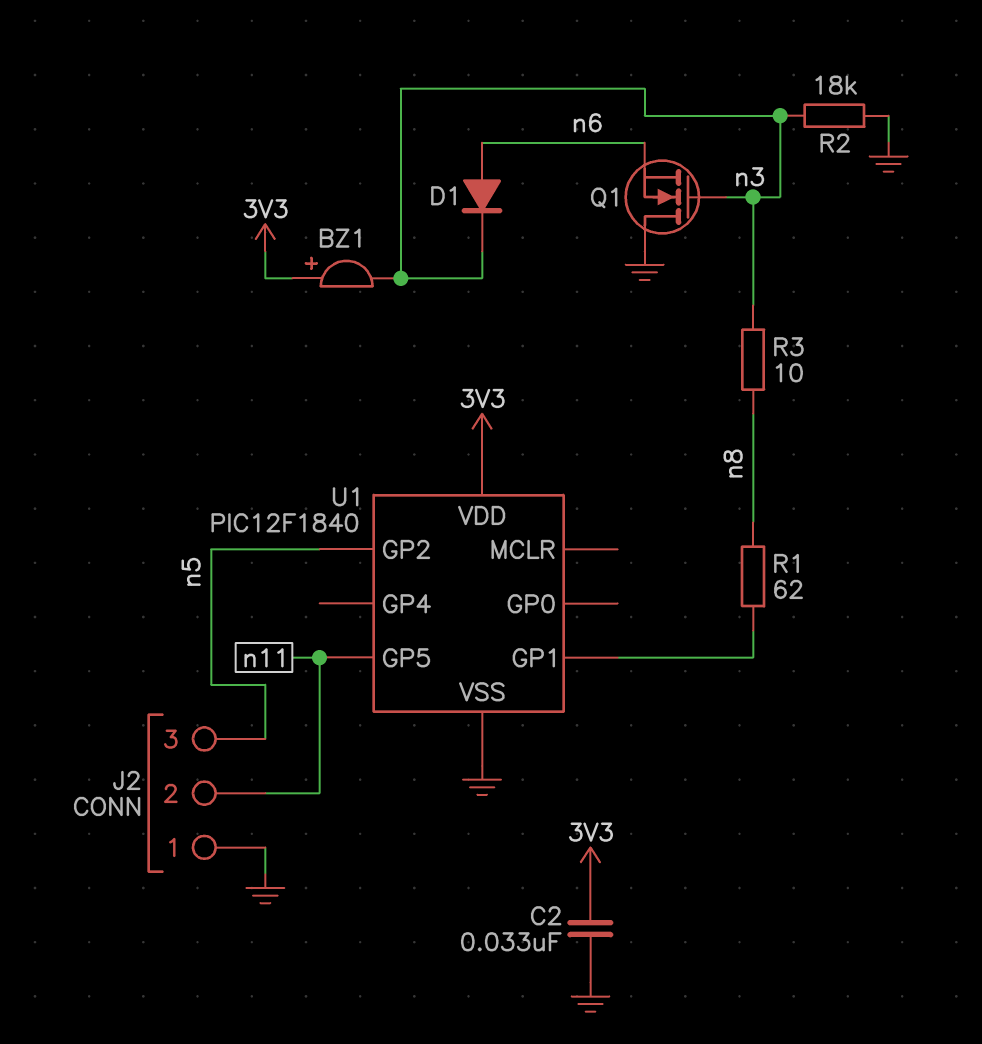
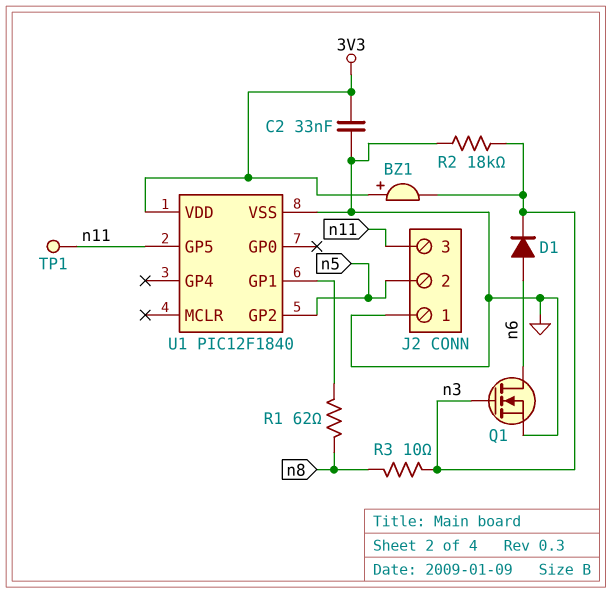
J2 pin 2: n11 -> n5
J2 pin 3: n5 -> n11
Q1: NMOS (G n3, D GND, S n6) -> NMOS (G n3, D n6, S GND)
TP1: none -> test point (n11)

